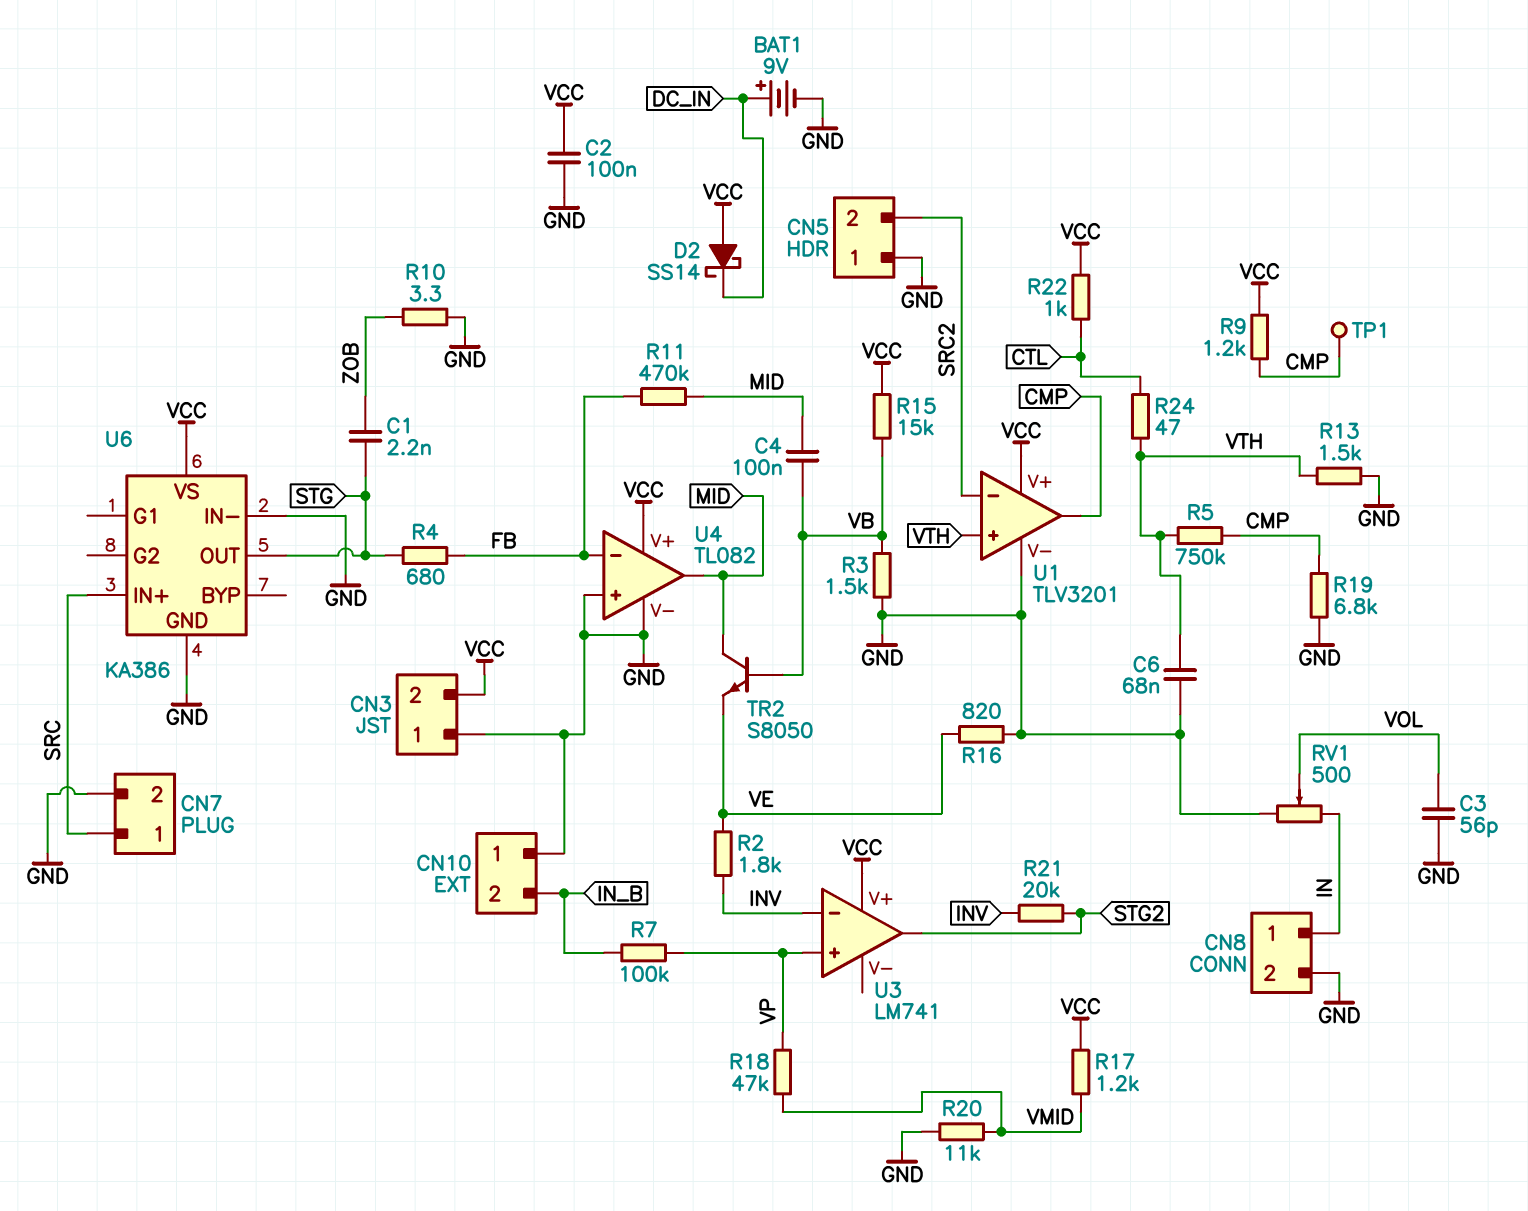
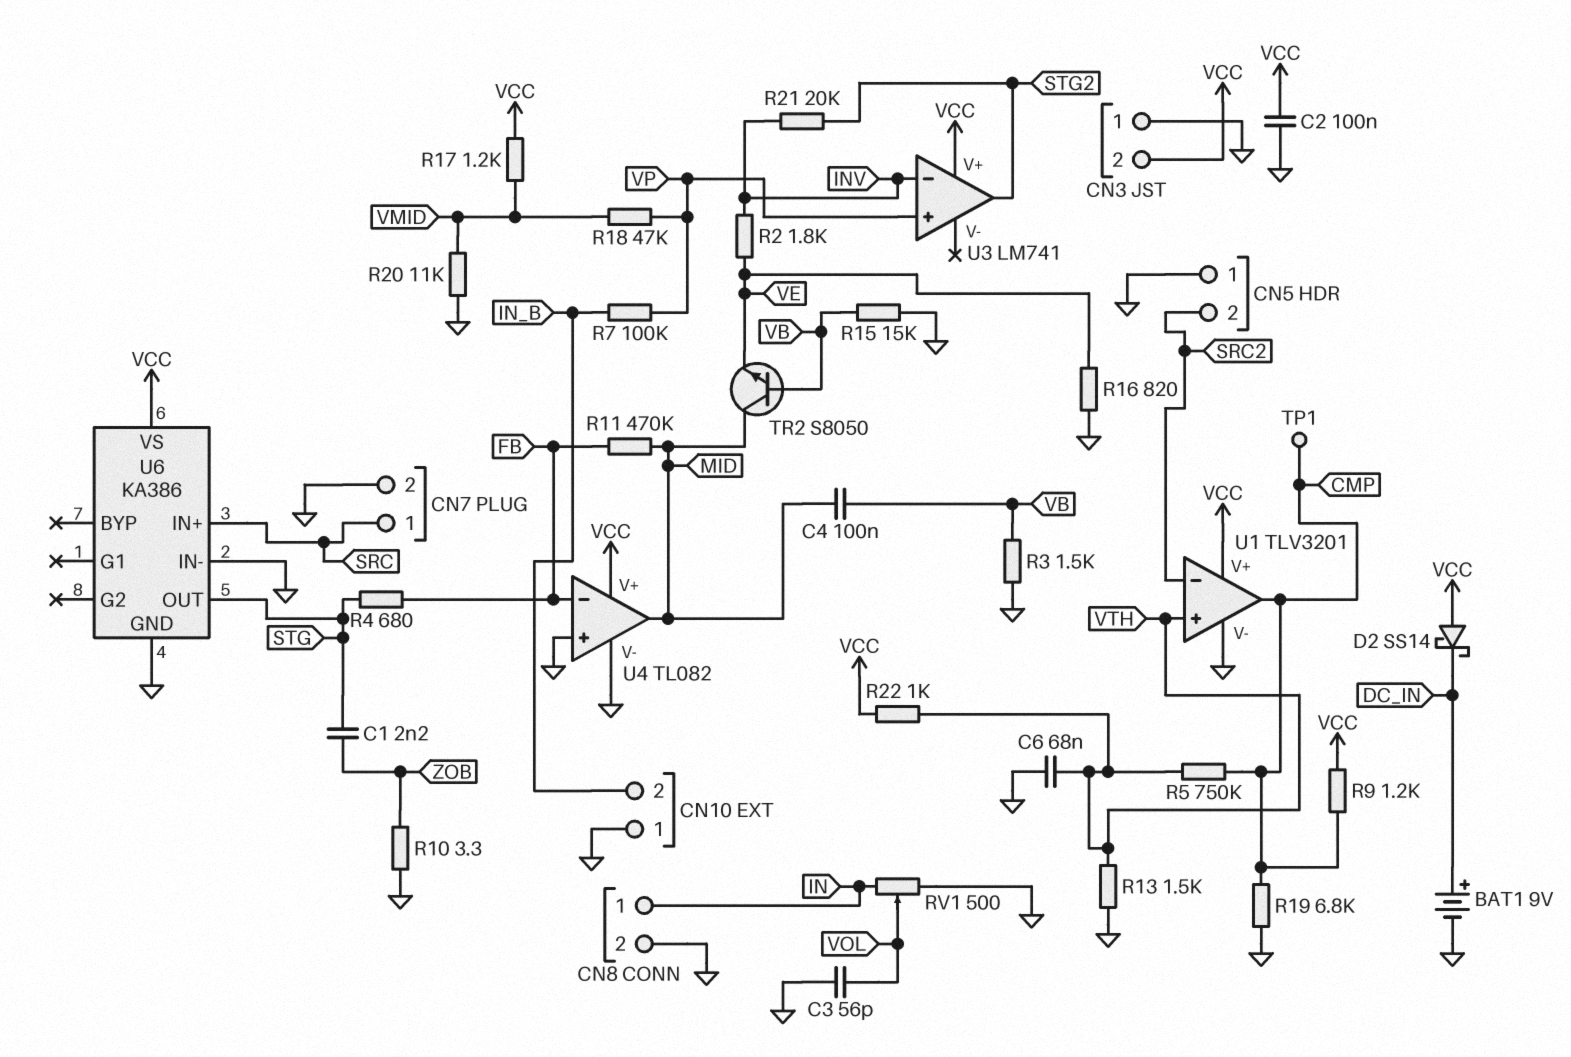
R15: 15k (VB, VCC) -> 15k (GND, VB)
R22: 1k (CTL, VCC) -> 1k (VCC, VTH)
R24: 47 (CTL, VTH) -> none

